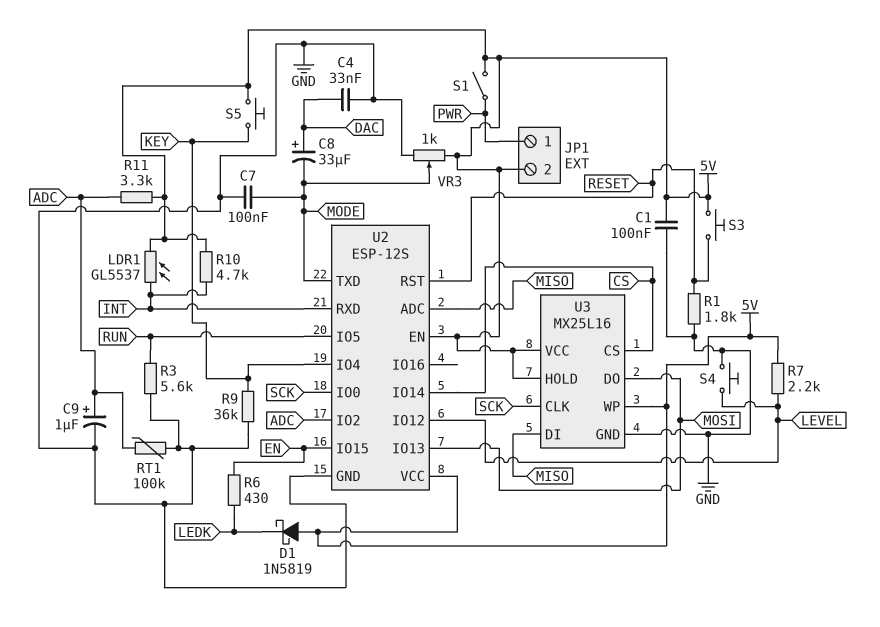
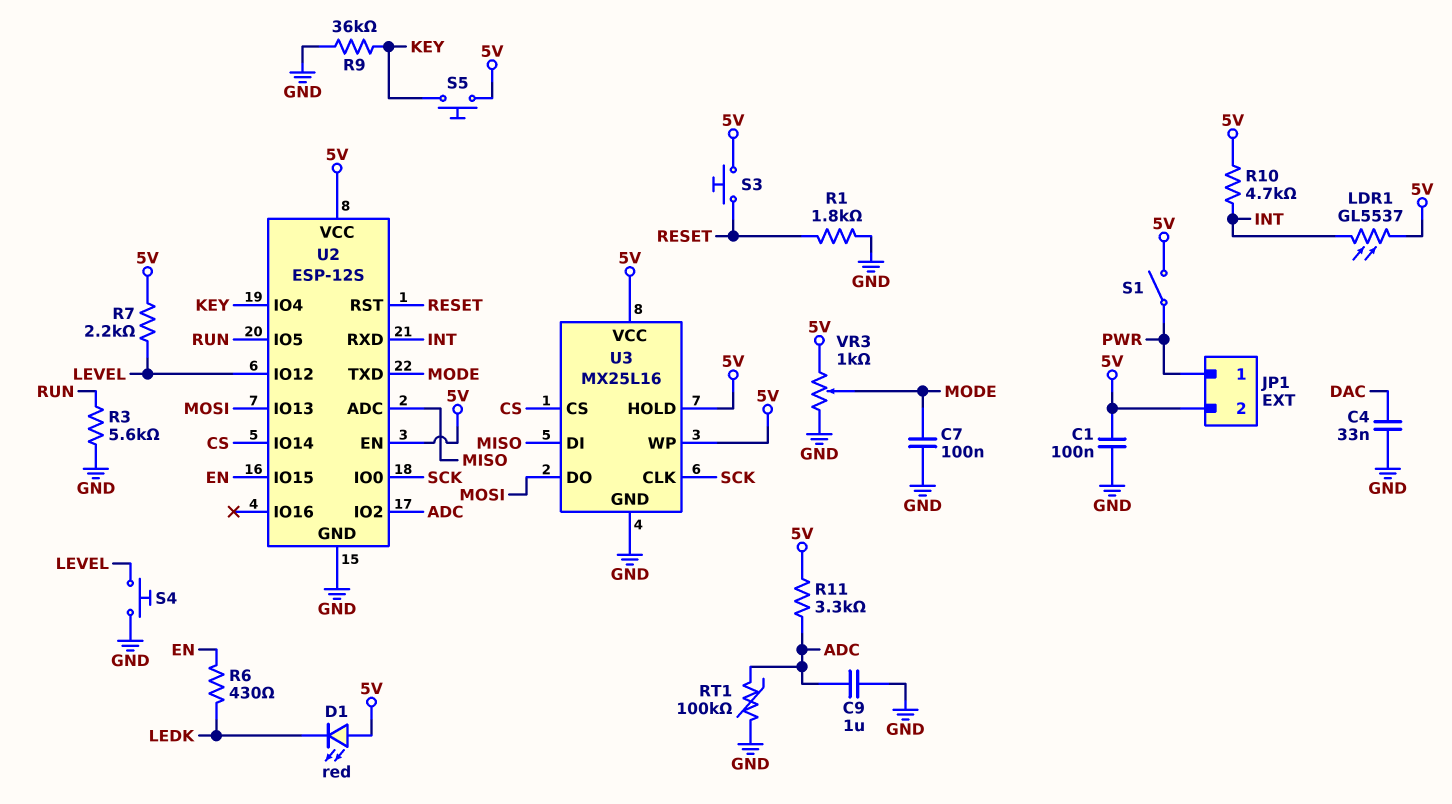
C8: 33uF (plus DAC, minus MODE) -> none
C9: 1uF (plus ADC, minus GND) -> 1uF (ADC, GND)
D1: schottky 1N5819 (A 5V, K LEDK) -> LED red (A 5V, K LEDK)

